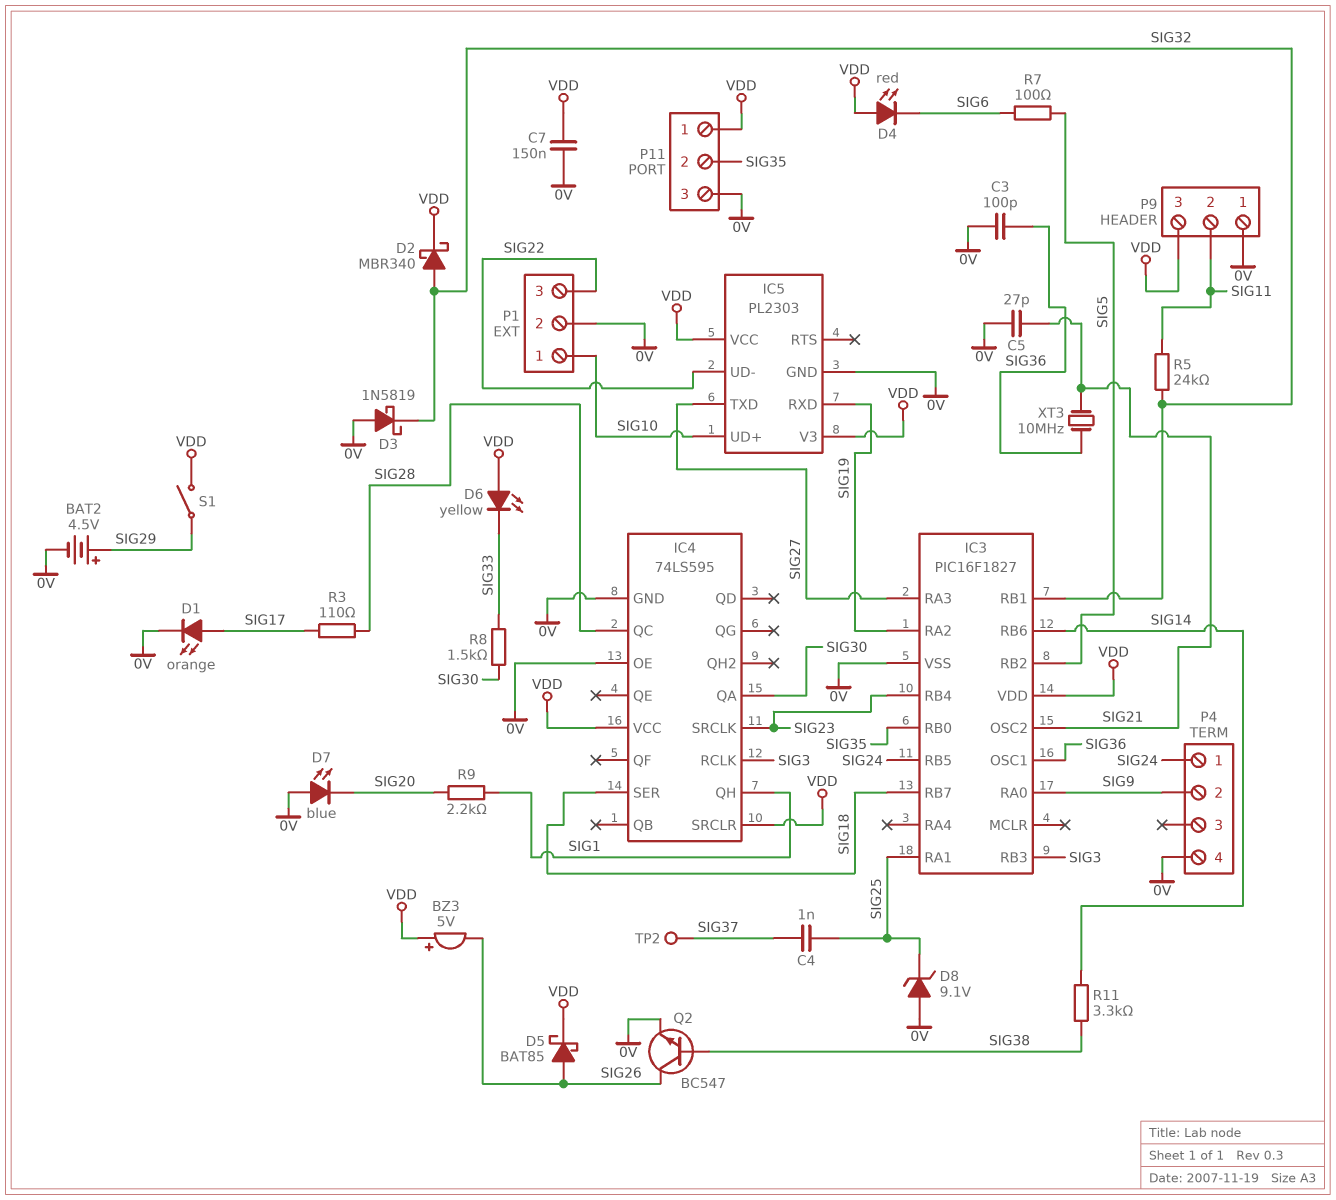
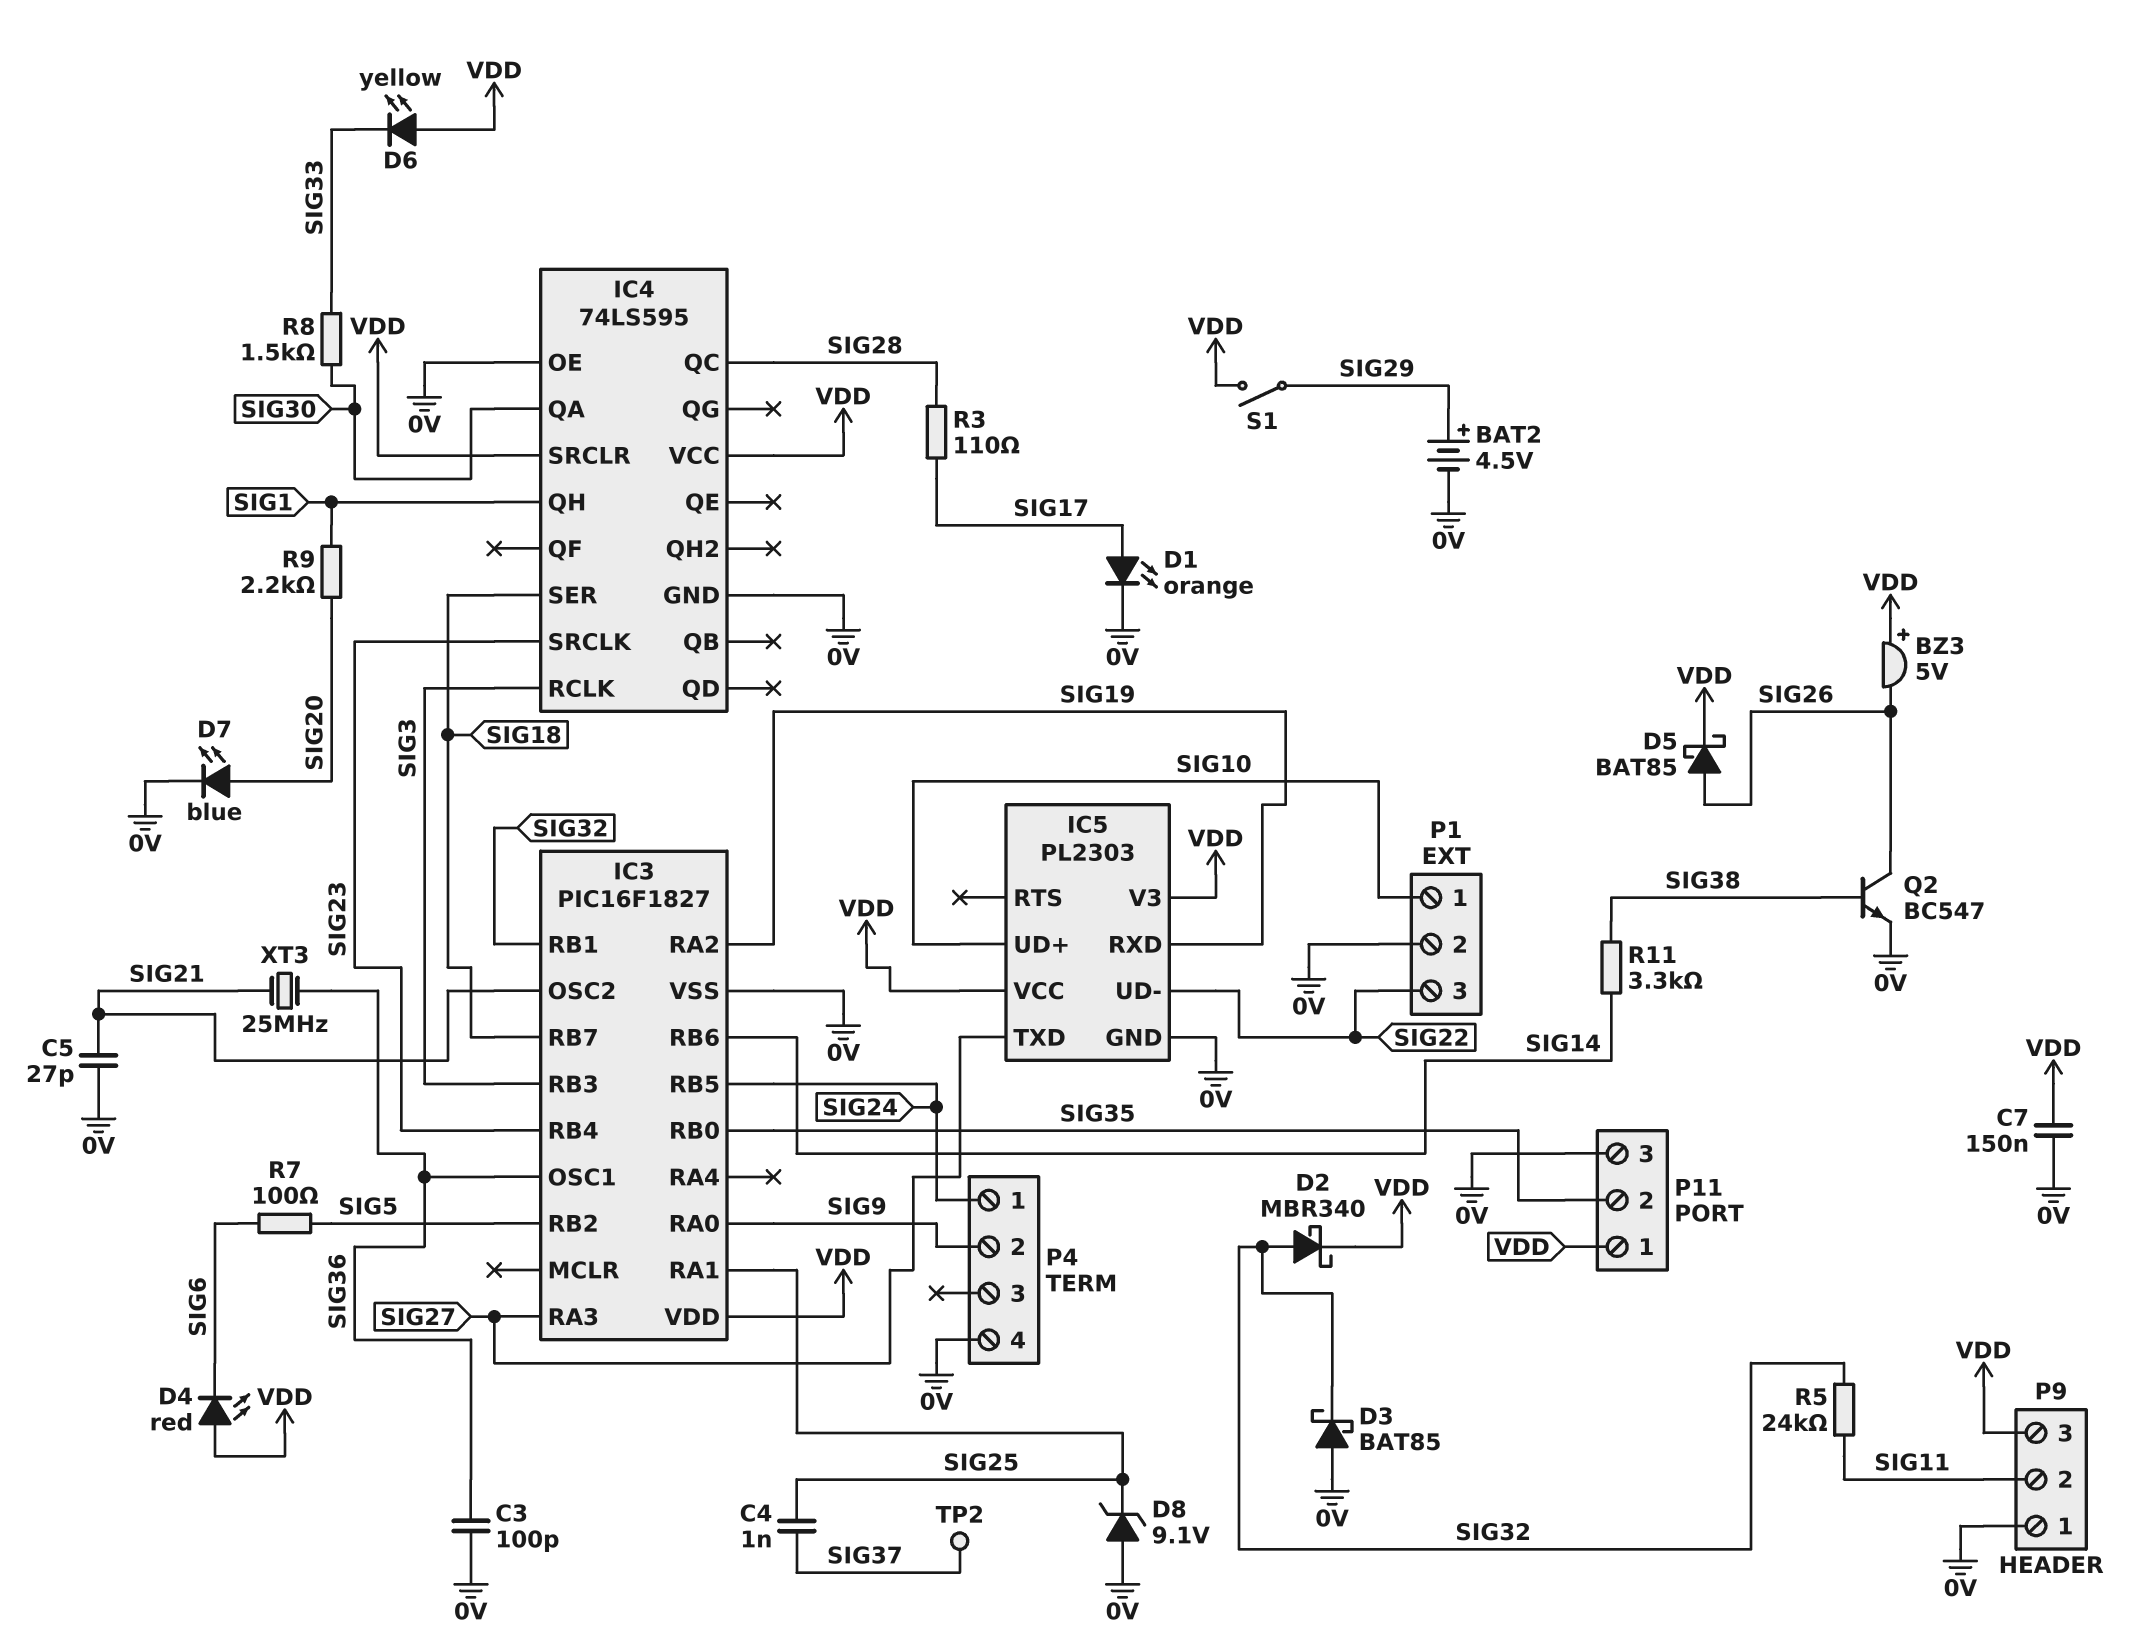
D3: schottky 1N5819 (A 0V, K SIG32) -> schottky BAT85 (A 0V, K SIG32)
D7: LED blue (A 0V, K SIG20) -> LED blue (A SIG20, K 0V)
XT3: 10MHz (SIG21, SIG36) -> 25MHz (SIG21, SIG36)

